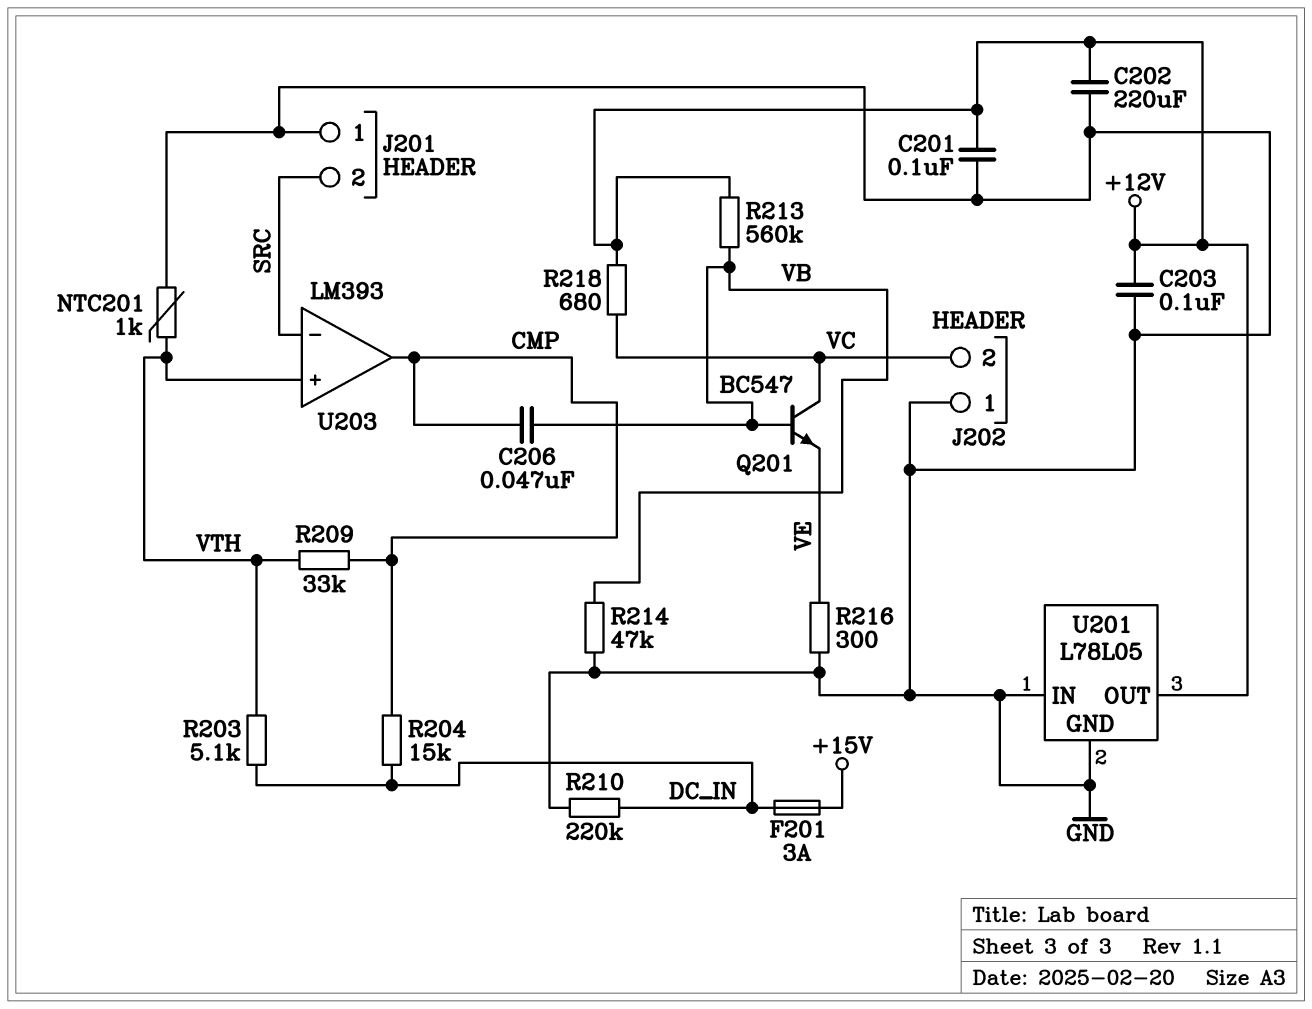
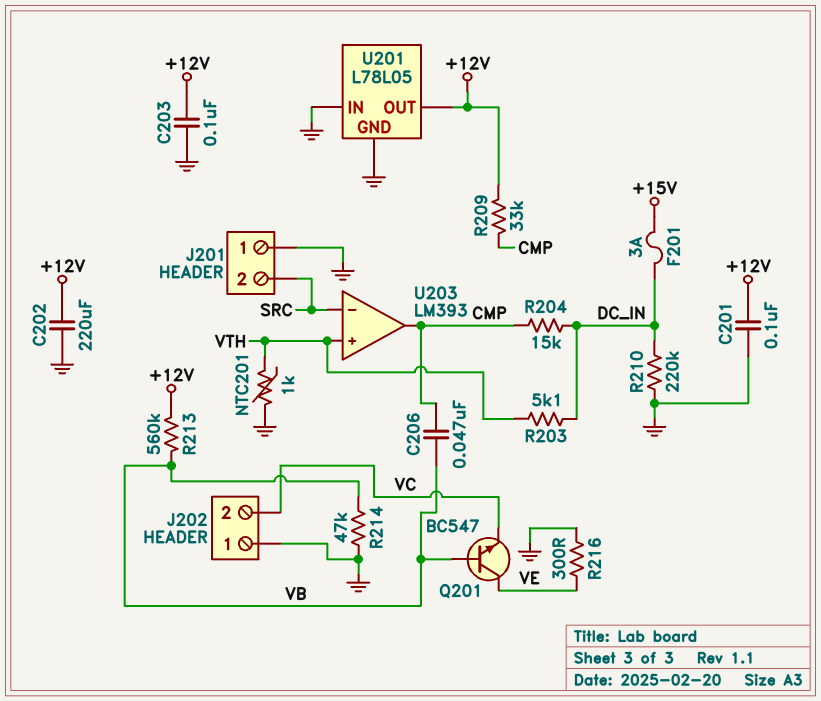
Q201: NPN BC547 (B VB, C VC, E VE) -> NPN BC547 (B VB, C VE, E VC)
R209: 33k (CMP, VTH) -> 33k (+12V, CMP)
R218: 680 (+12V, VC) -> none

